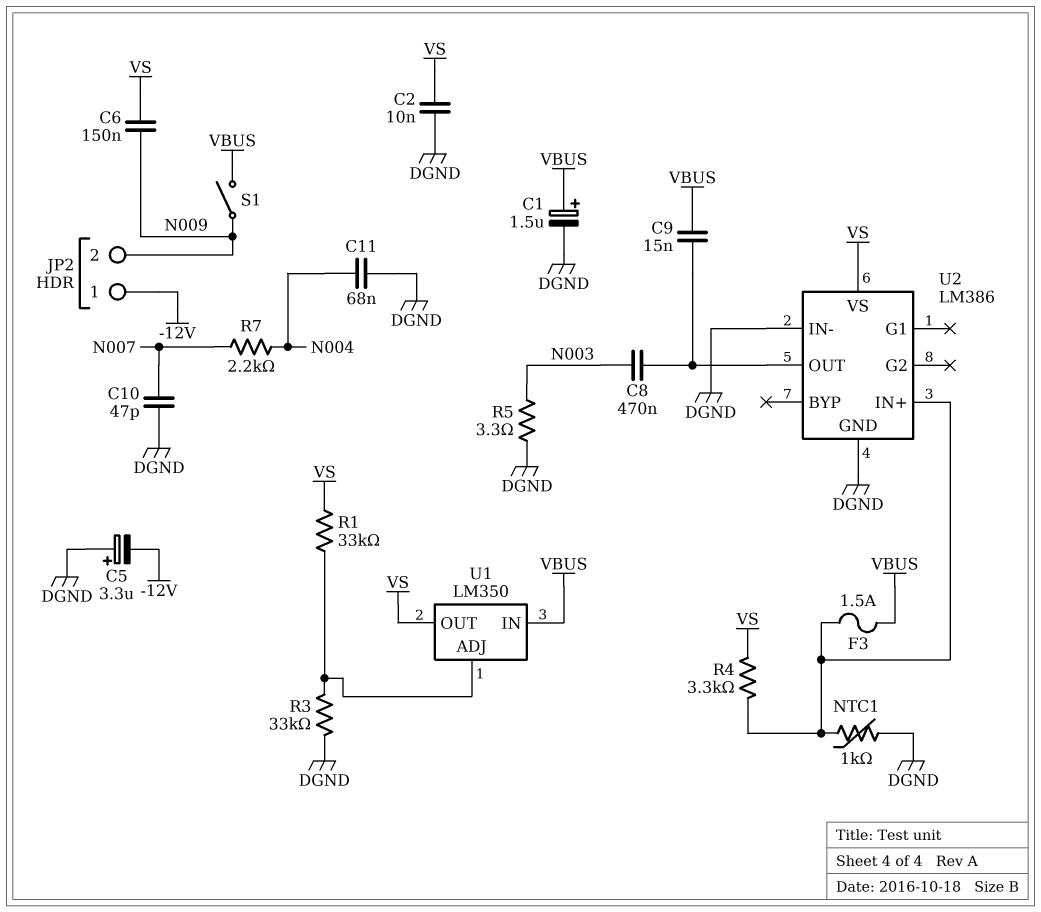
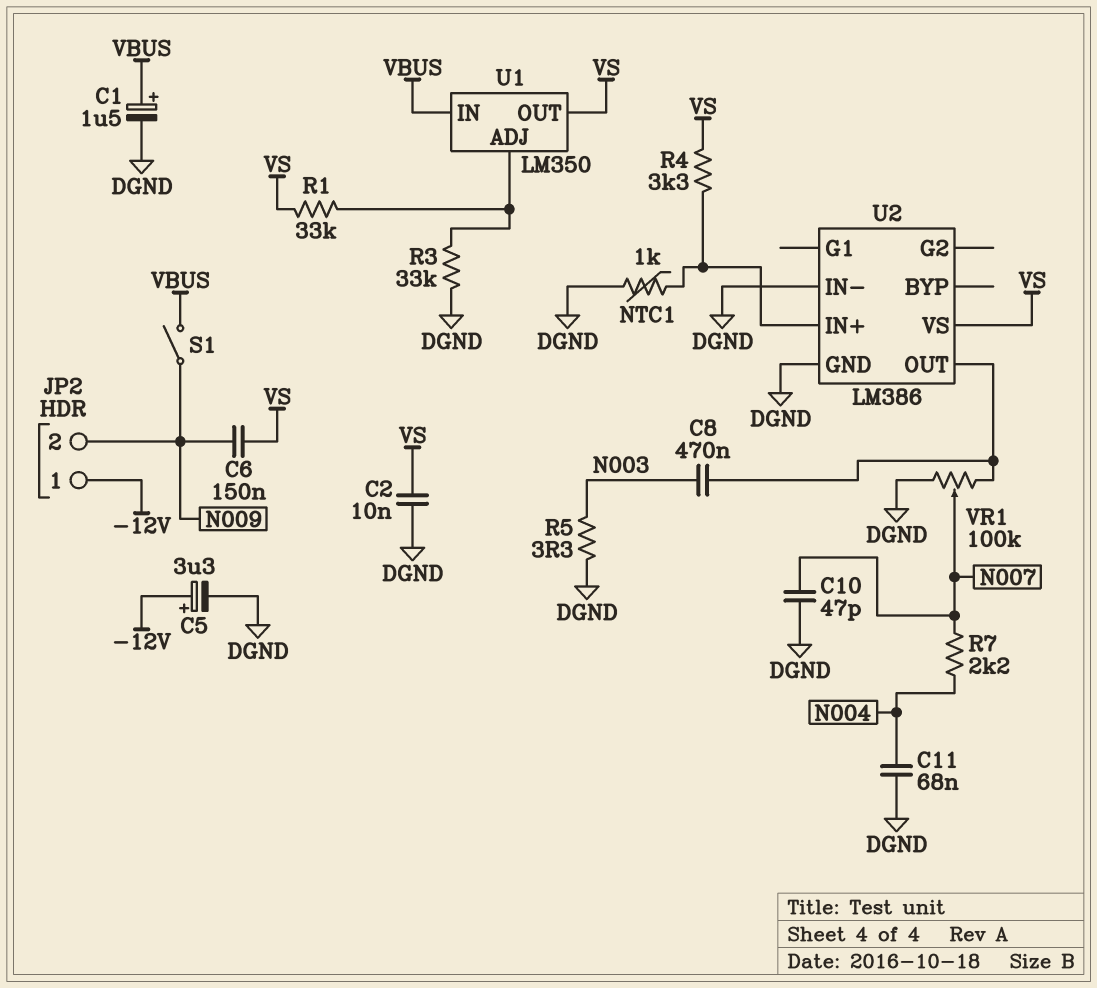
C5: 3.3uF (plus DGND, minus -12V) -> 3.3uF (plus -12V, minus DGND)
C9: 15nF (U2/OUT, VBUS) -> none
F3: 1.5A (U2/IN+, VBUS) -> none
VR1: none -> 100k (DGND, U2/OUT, wiper N007)

